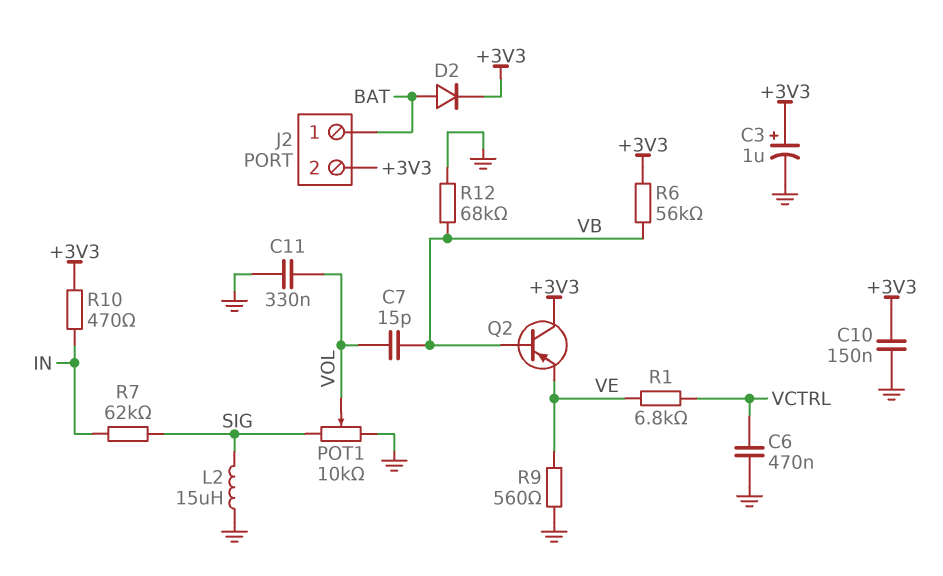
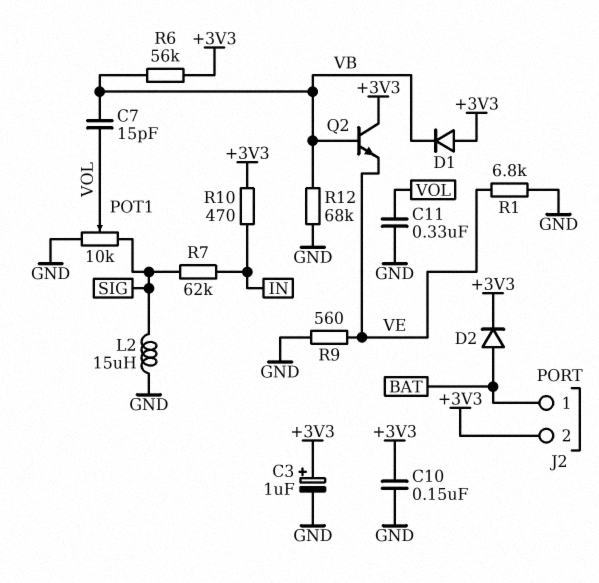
C6: 470nF (GND, VCTRL) -> none
D1: none -> diode (A +3V3, K VB)
Q2: PNP (B VB, C +3V3, E VE) -> NPN (B VB, C +3V3, E VE)
R1: 6.8k (VCTRL, VE) -> 6.8k (GND, VE)

